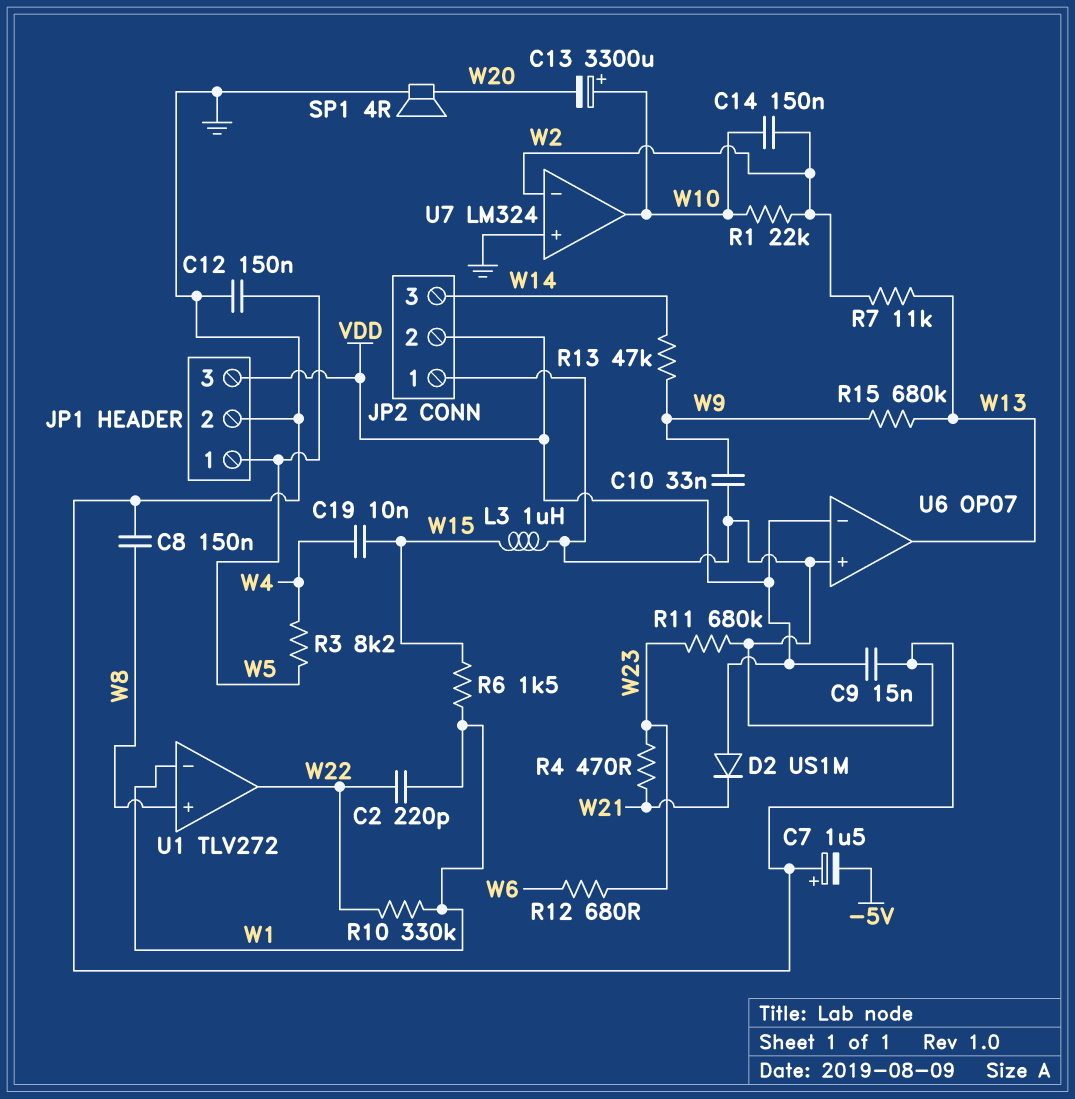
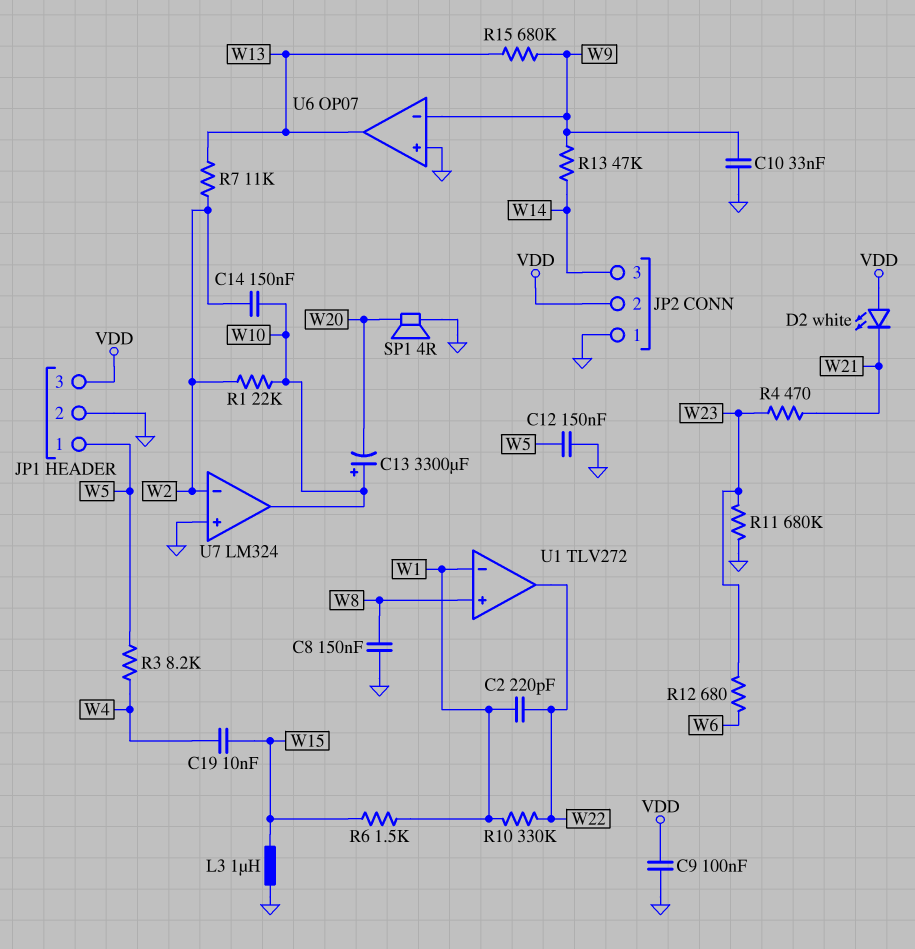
C7: 1.5uF (plus GND, minus -5V) -> none
C9: 15nF (GND, VDD) -> 100nF (GND, VDD)
D2: diode US1M (A VDD, K W21) -> LED white (A VDD, K W21)
U6 pin in-: VDD -> W9

